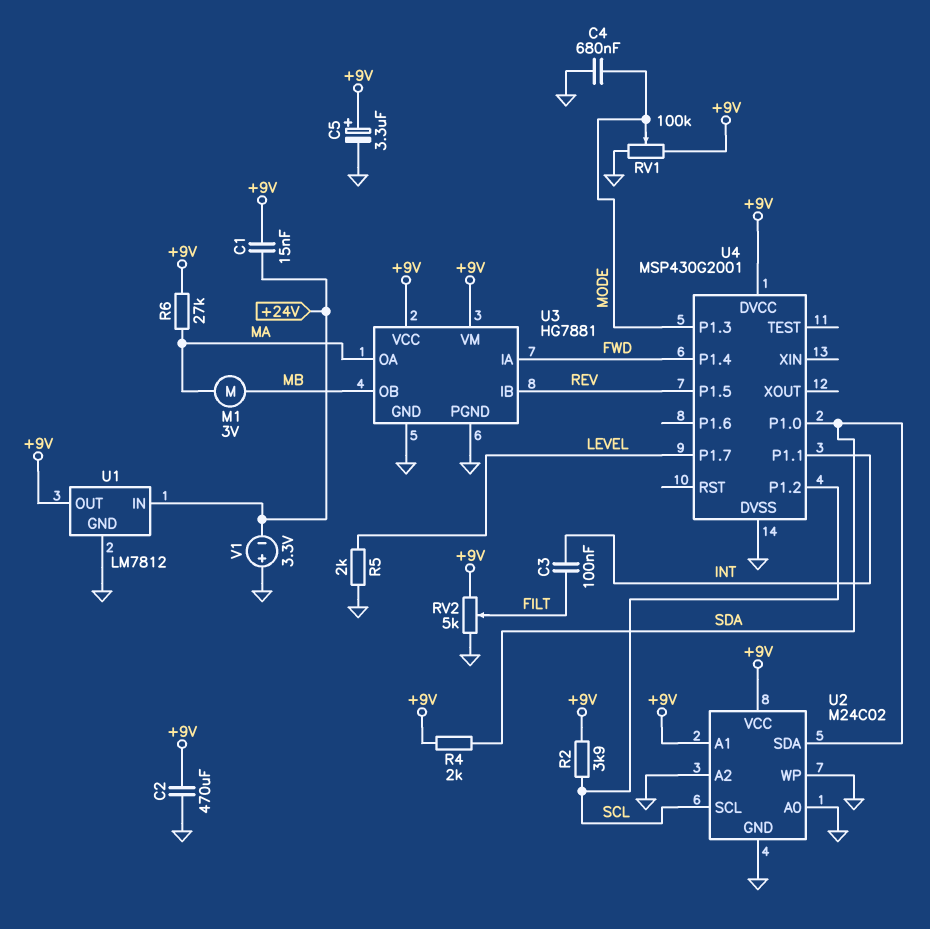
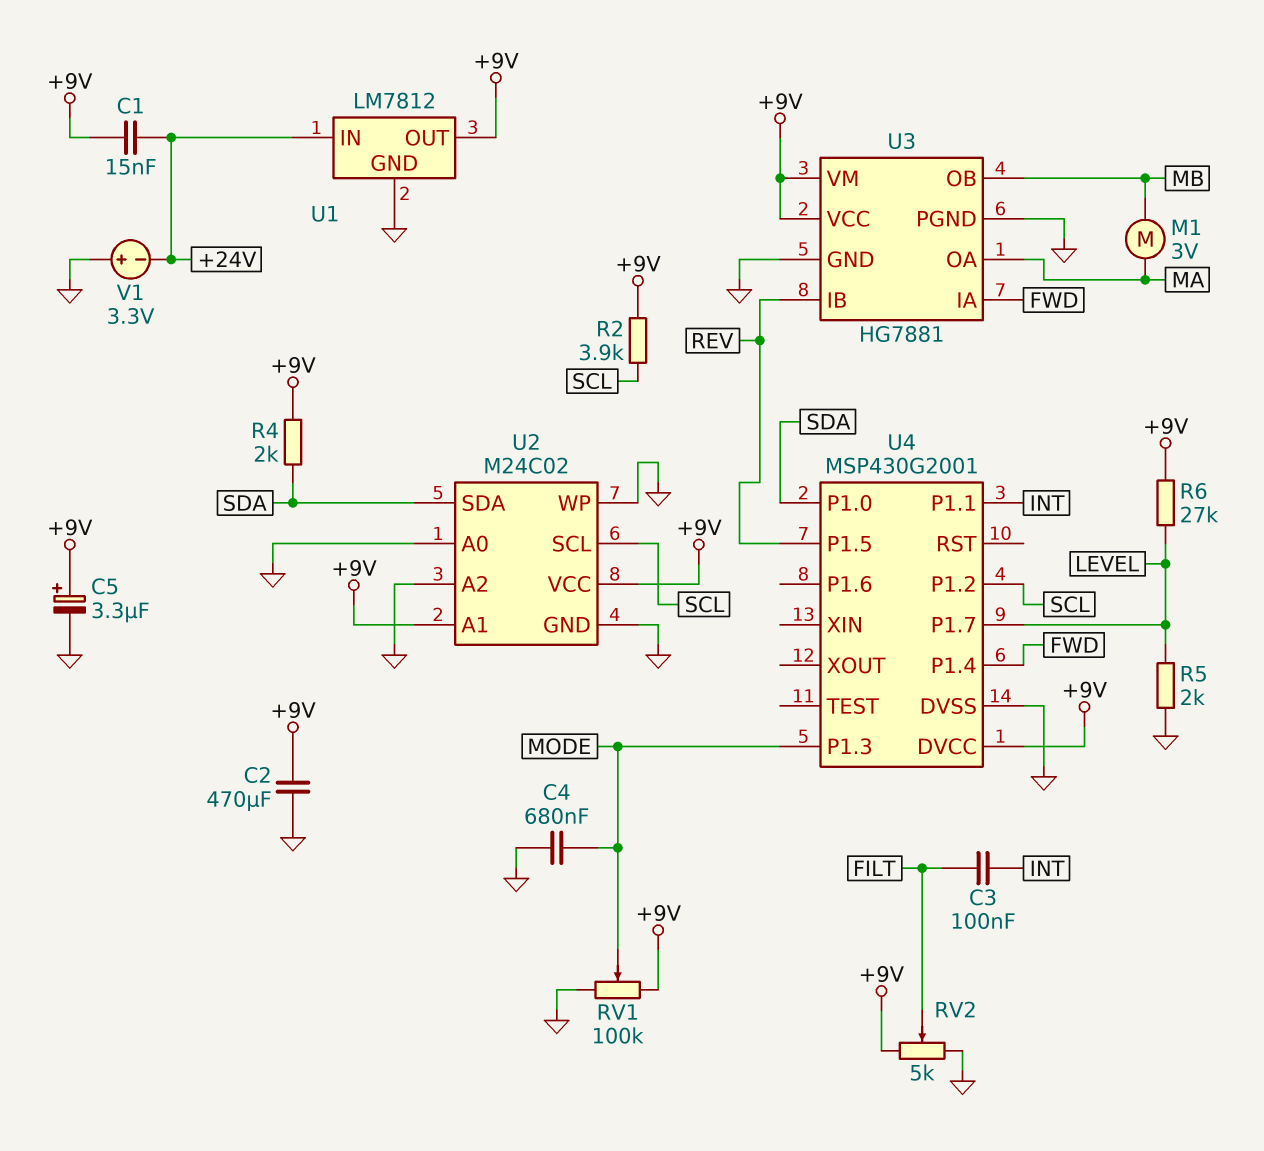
R6: 27k (+9V, MA) -> 27k (+9V, LEVEL)

